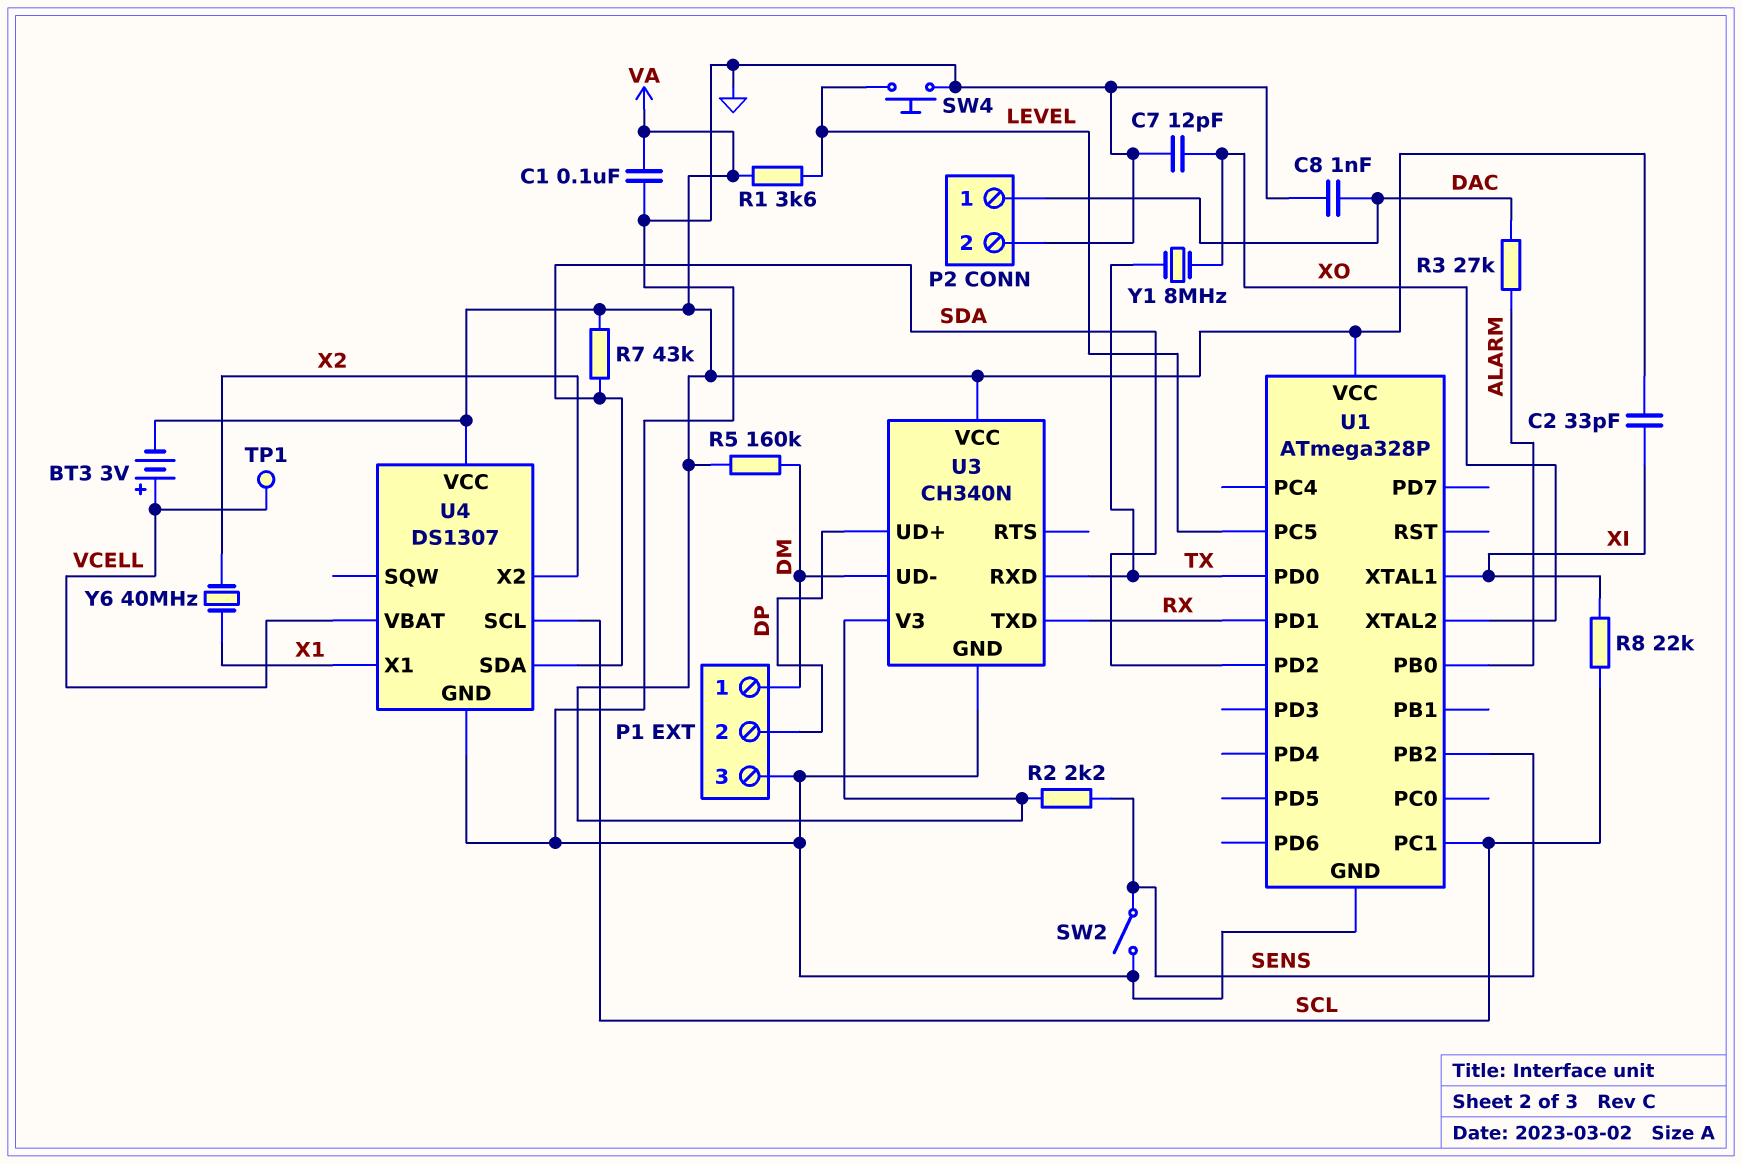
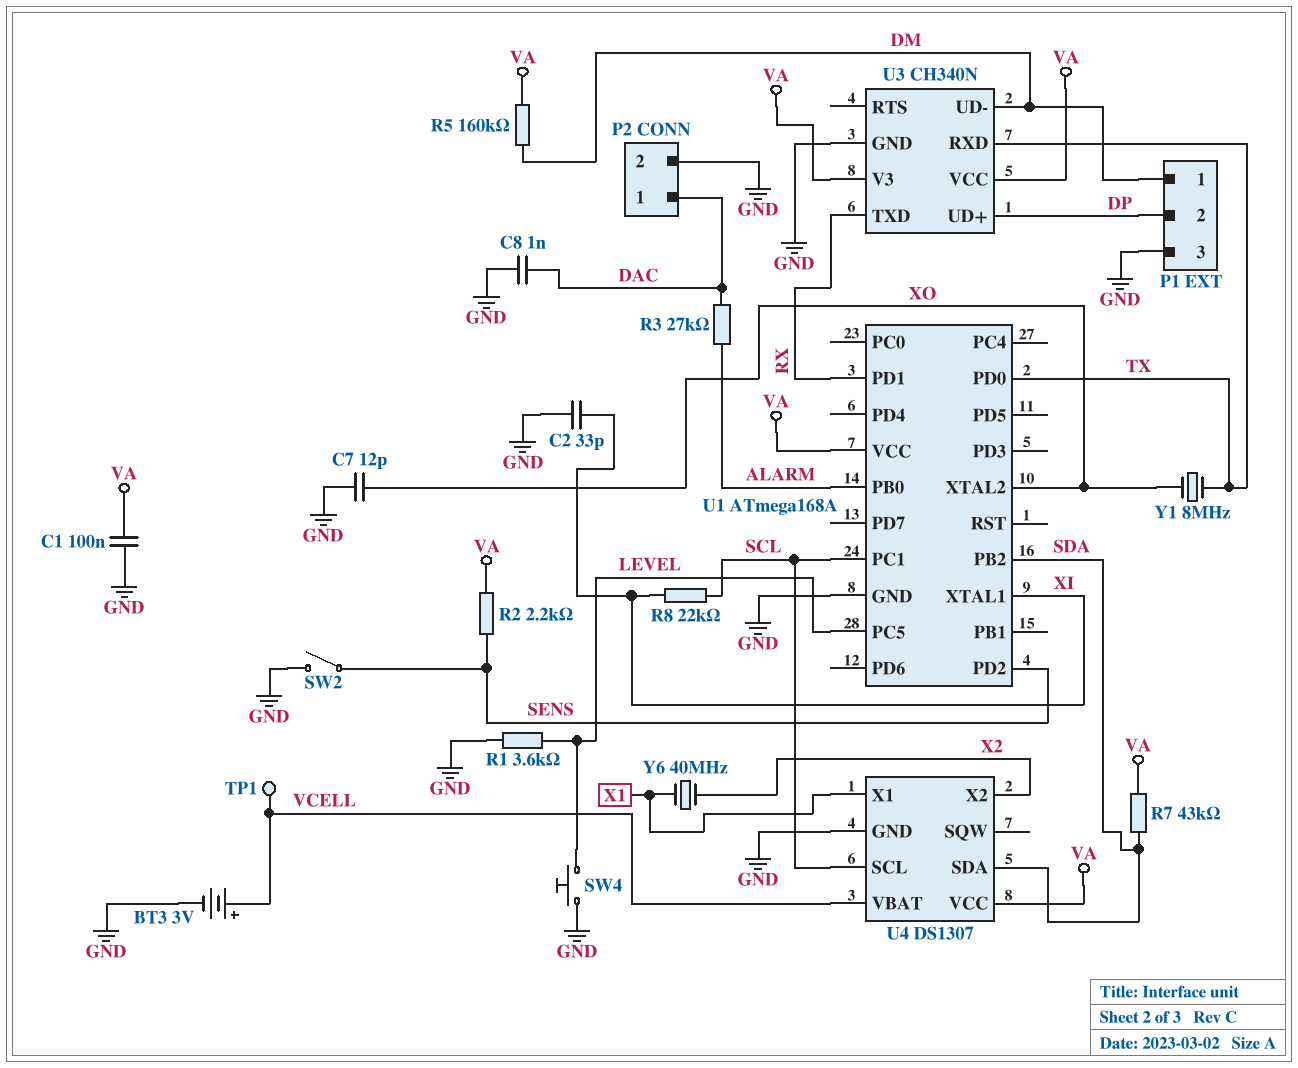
BT3: 3V (plus VCELL, minus VA) -> 3V (plus VCELL, minus GND)
C2: 33pF (VA, XI) -> 33pF (GND, XI)
R1: 3.6k (LEVEL, VA) -> 3.6k (GND, LEVEL)
U1: ATmega328P -> ATmega168A
U1 pin PB2: SENS -> SDA
U1 pin PD2: SDA -> SENS

